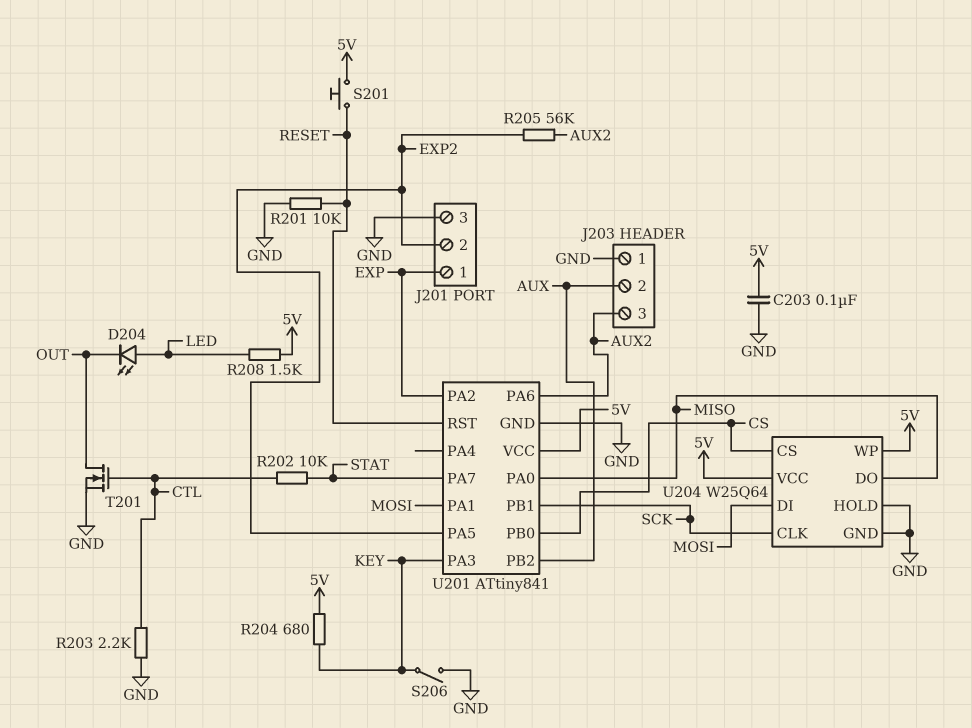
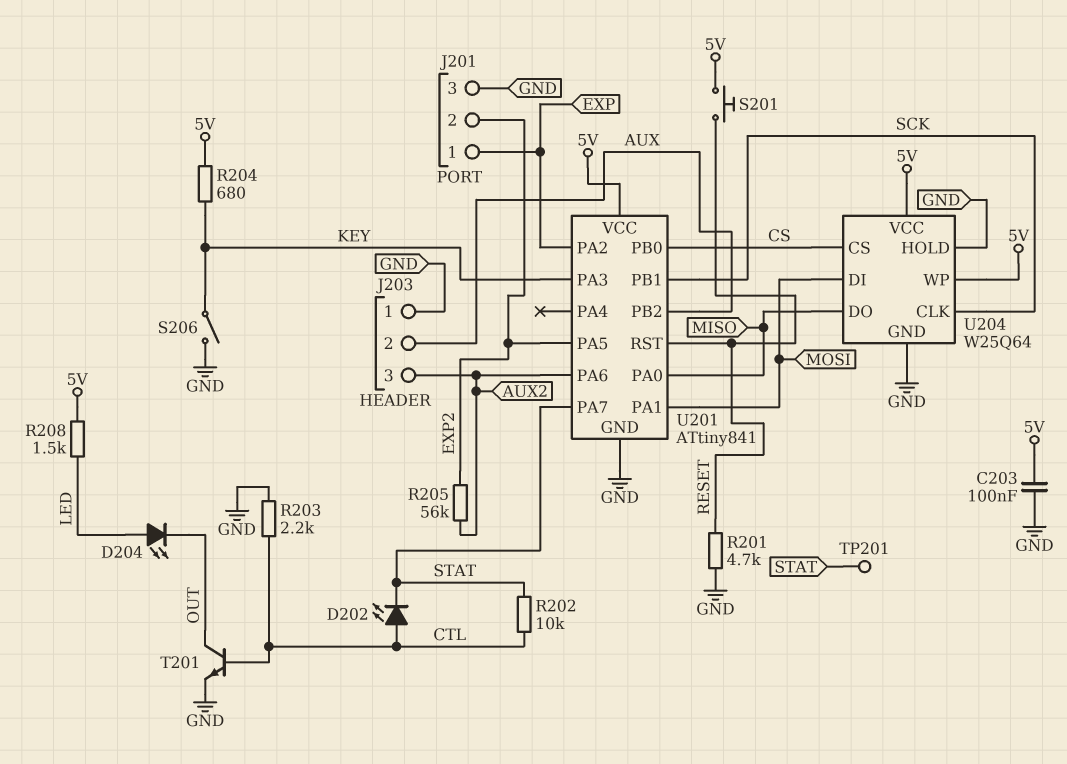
D202: none -> LED (A CTL, K STAT)
R201: 10k (GND, RESET) -> 4.7k (GND, RESET)
T201: NMOS (G CTL, D OUT, S GND) -> NPN (B CTL, C OUT, E GND)
TP201: none -> test point (STAT)

